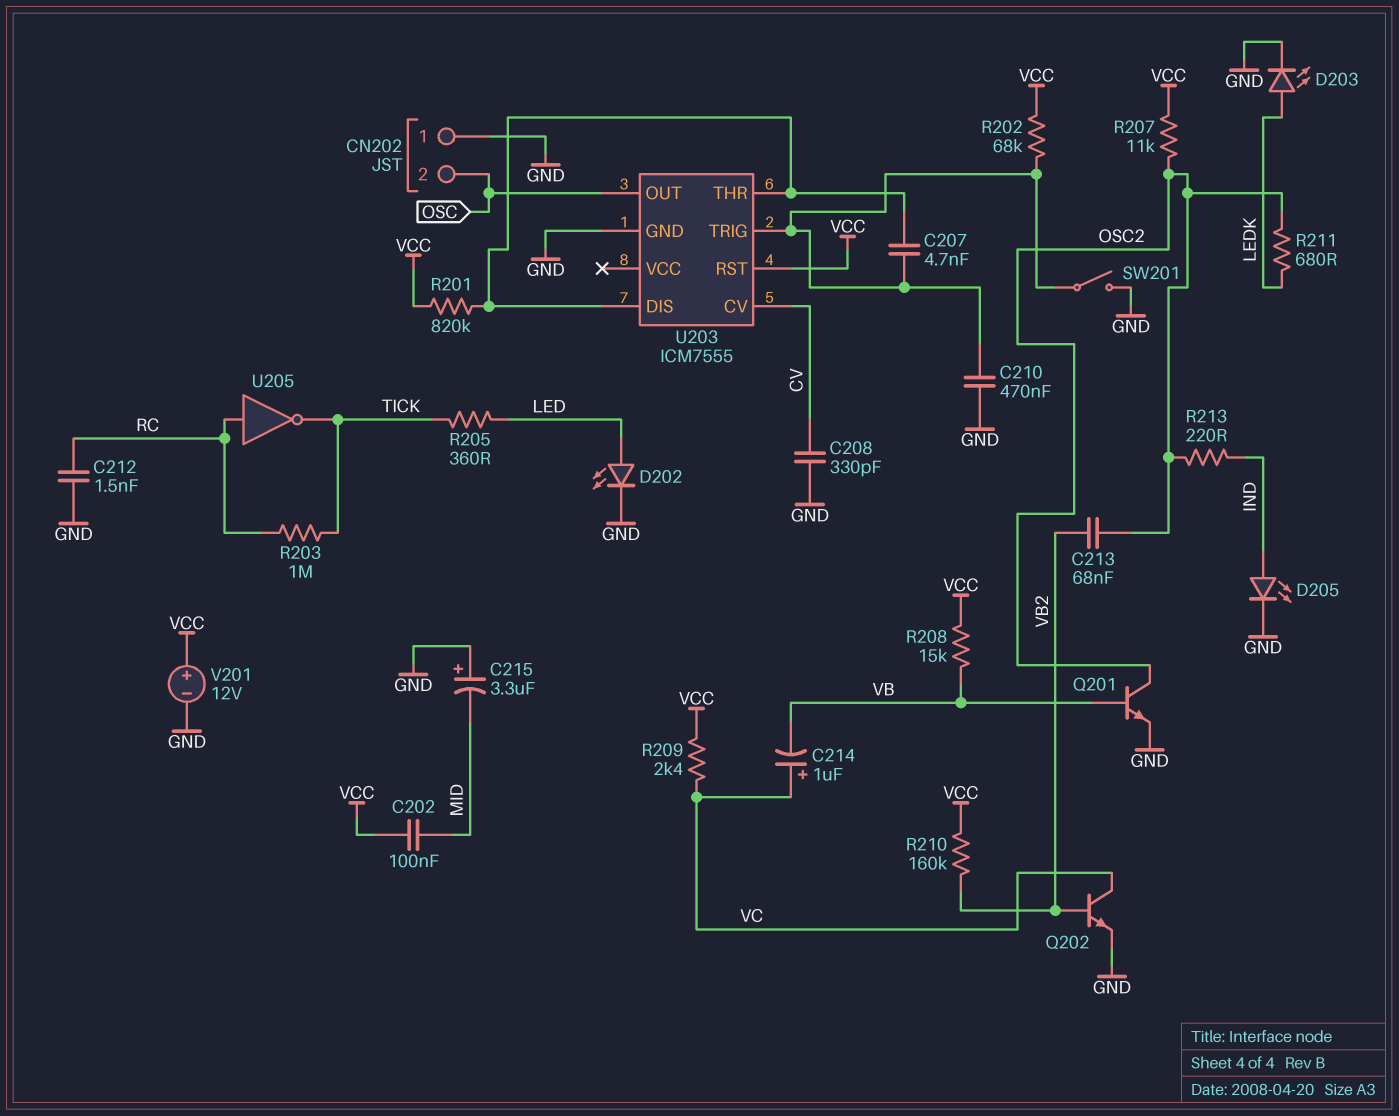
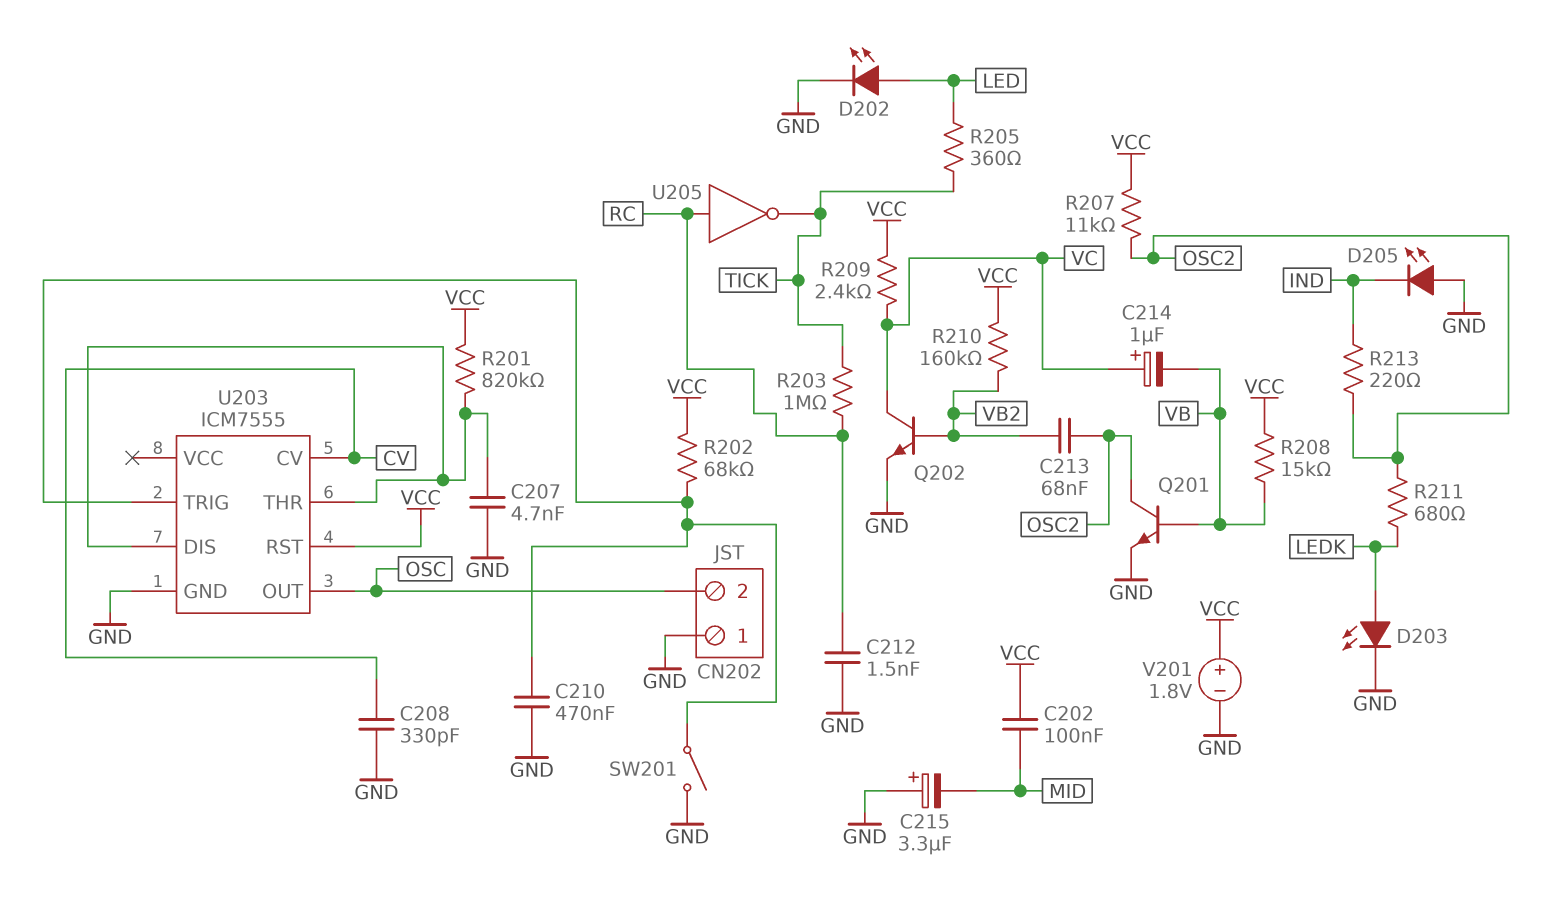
C207: 4.7nF (U203/DIS, U203/TRIG) -> 4.7nF (GND, U203/DIS)
D205: LED (A IND, K GND) -> LED (A GND, K IND)
V201: 12V (plus VCC, minus GND) -> 1.8V (plus VCC, minus GND)

